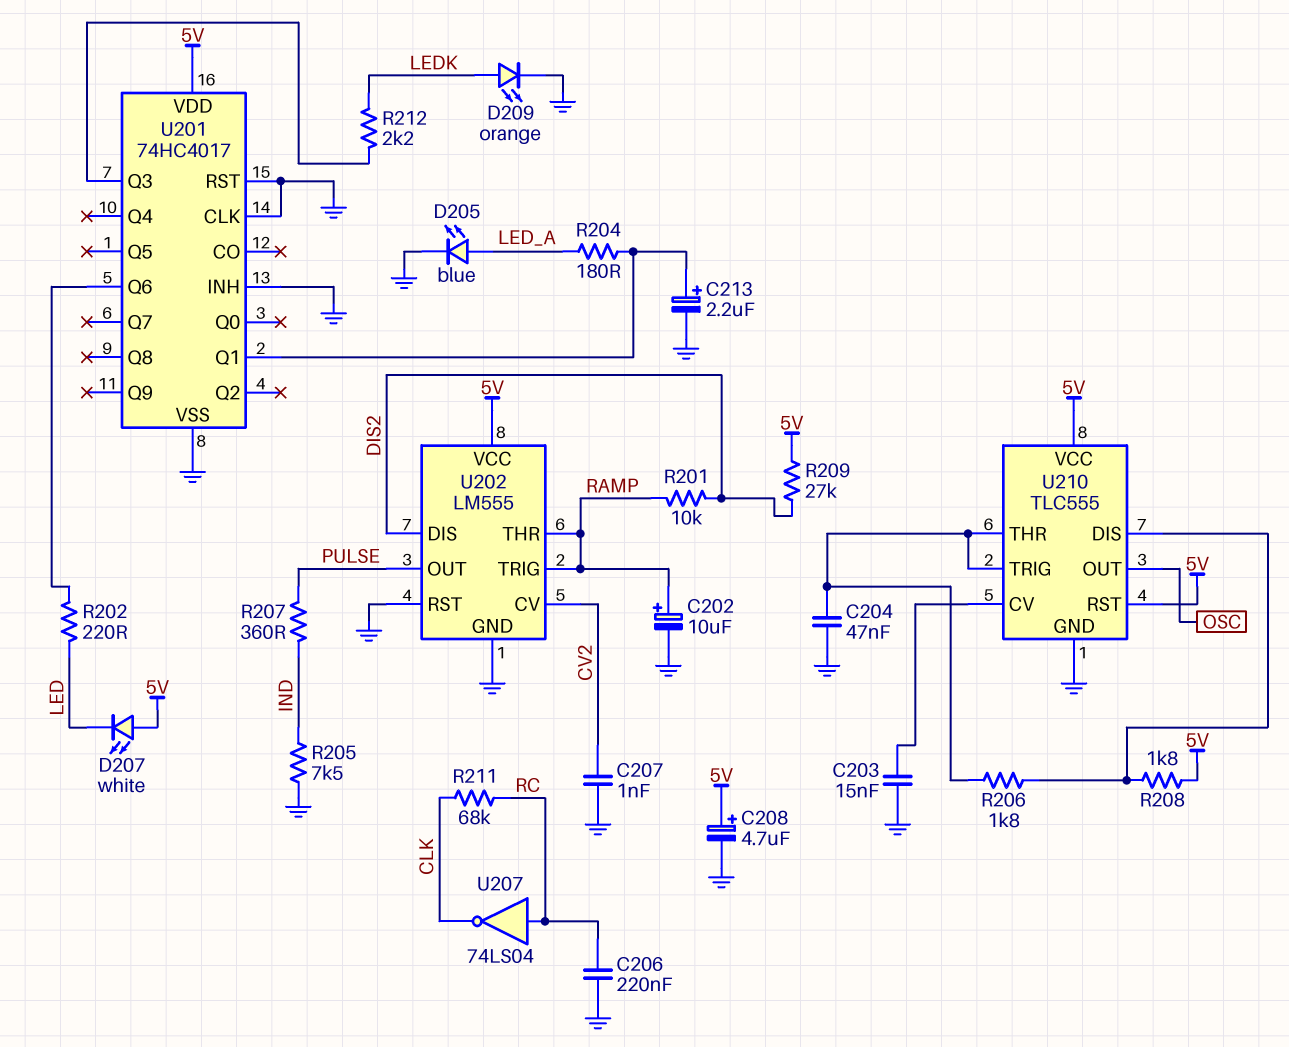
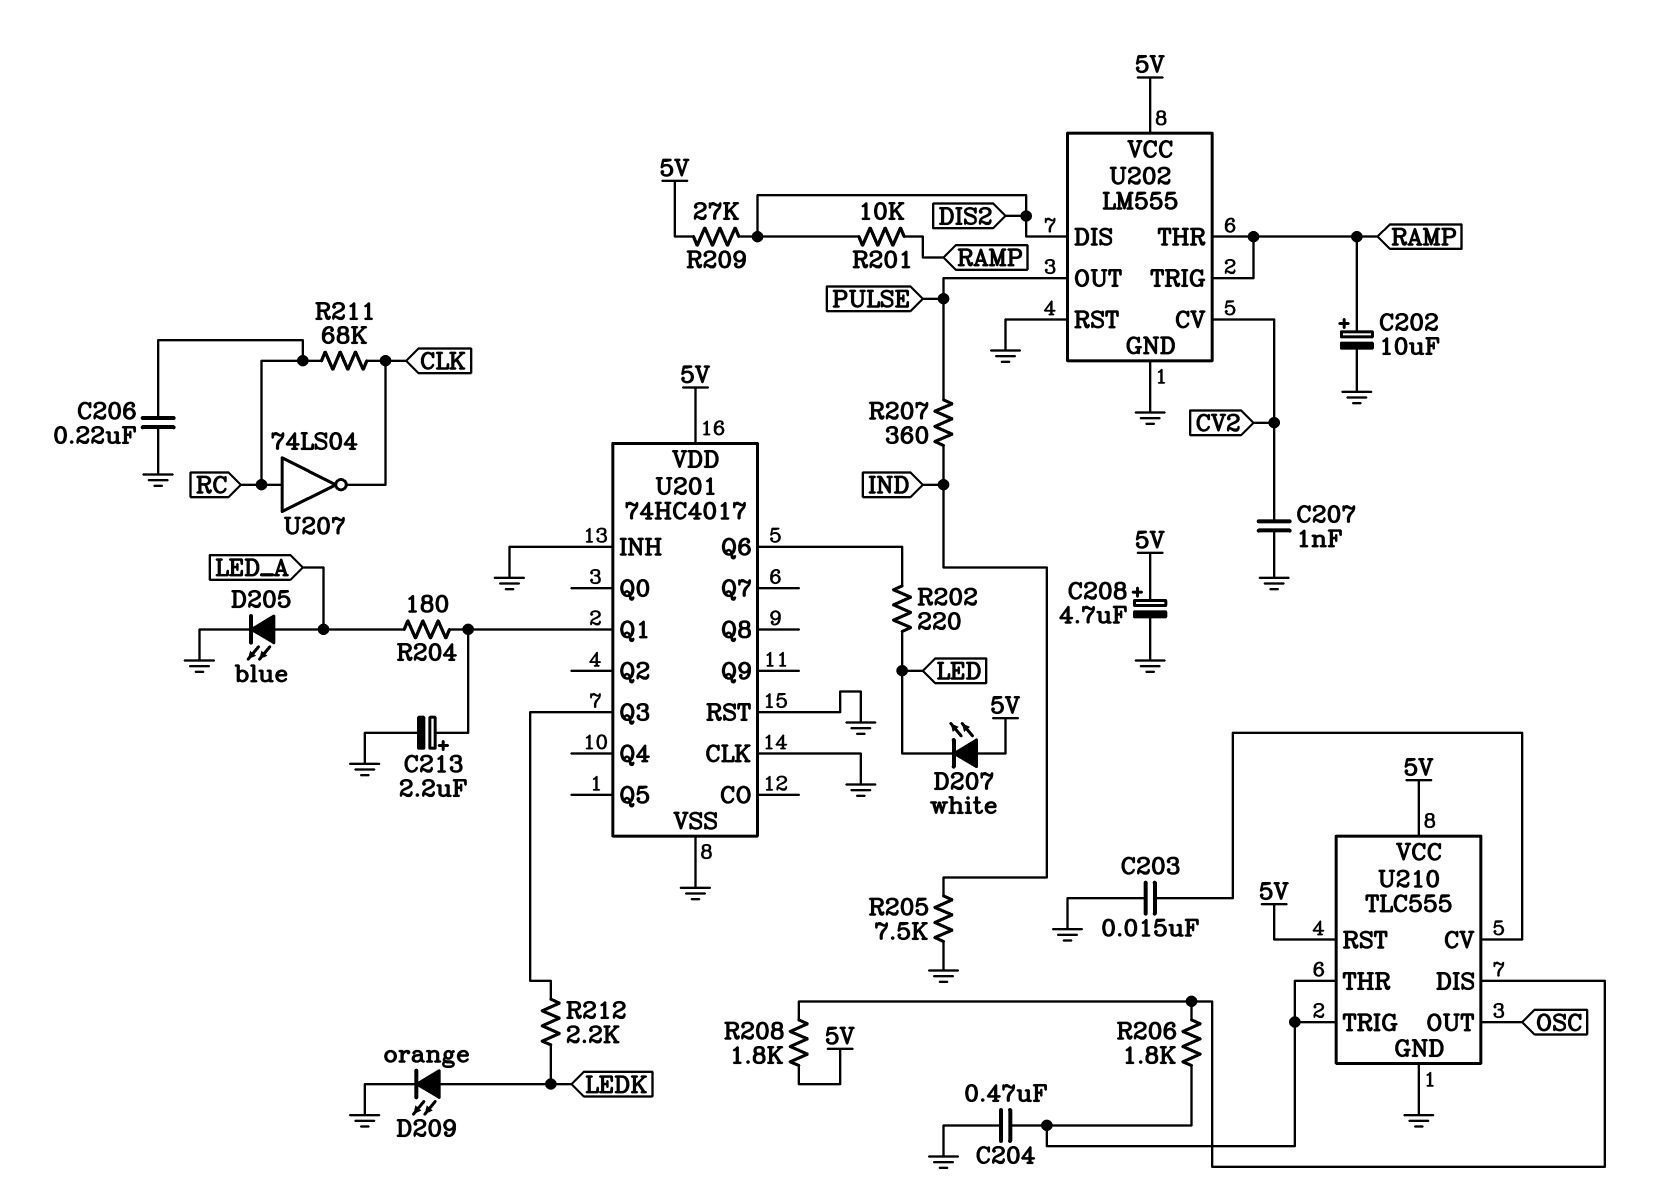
C204: 47nF (GND, U210/THR) -> 470nF (GND, U210/THR)

